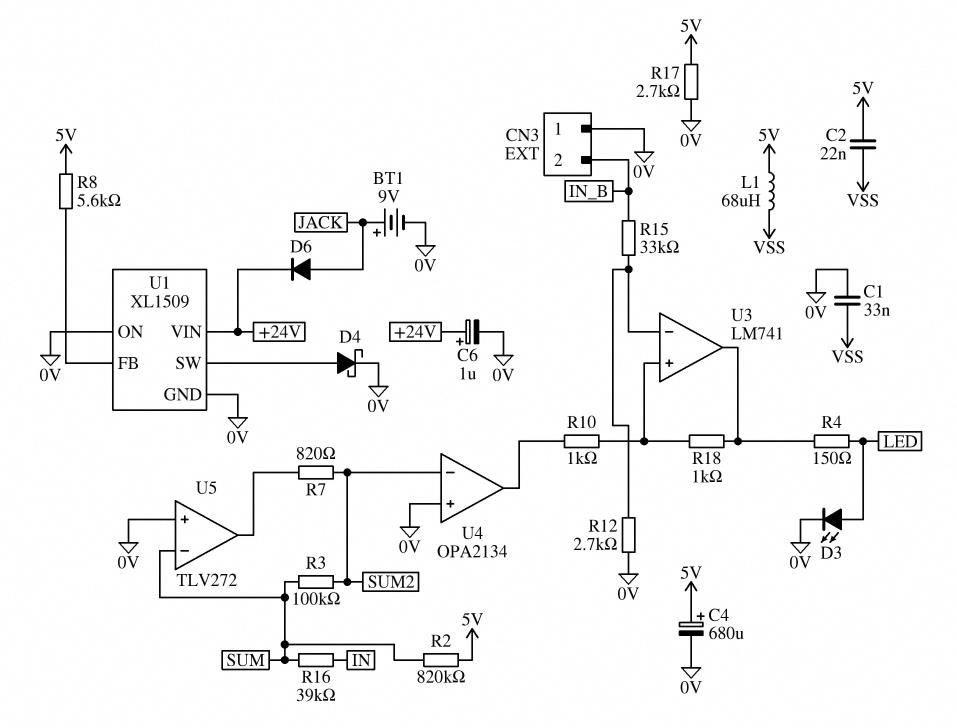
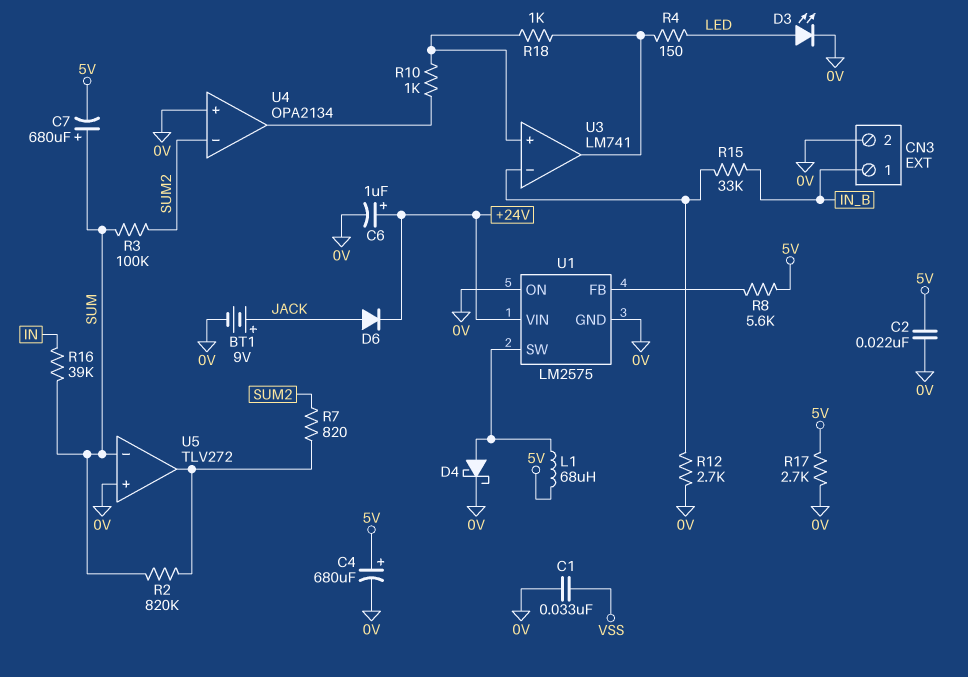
C2: 22nF (5V, VSS) -> 22nF (0V, 5V)
C7: none -> 680uF (plus SUM, minus 5V)
CN3 pin 1: 0V -> IN_B
CN3 pin 2: IN_B -> 0V
L1: 68uH (5V, VSS) -> 68uH (5V, U1/SW)
R2: 820k (5V, SUM) -> 820k (SUM, U5/out)
U1: XL1509 -> LM2575

